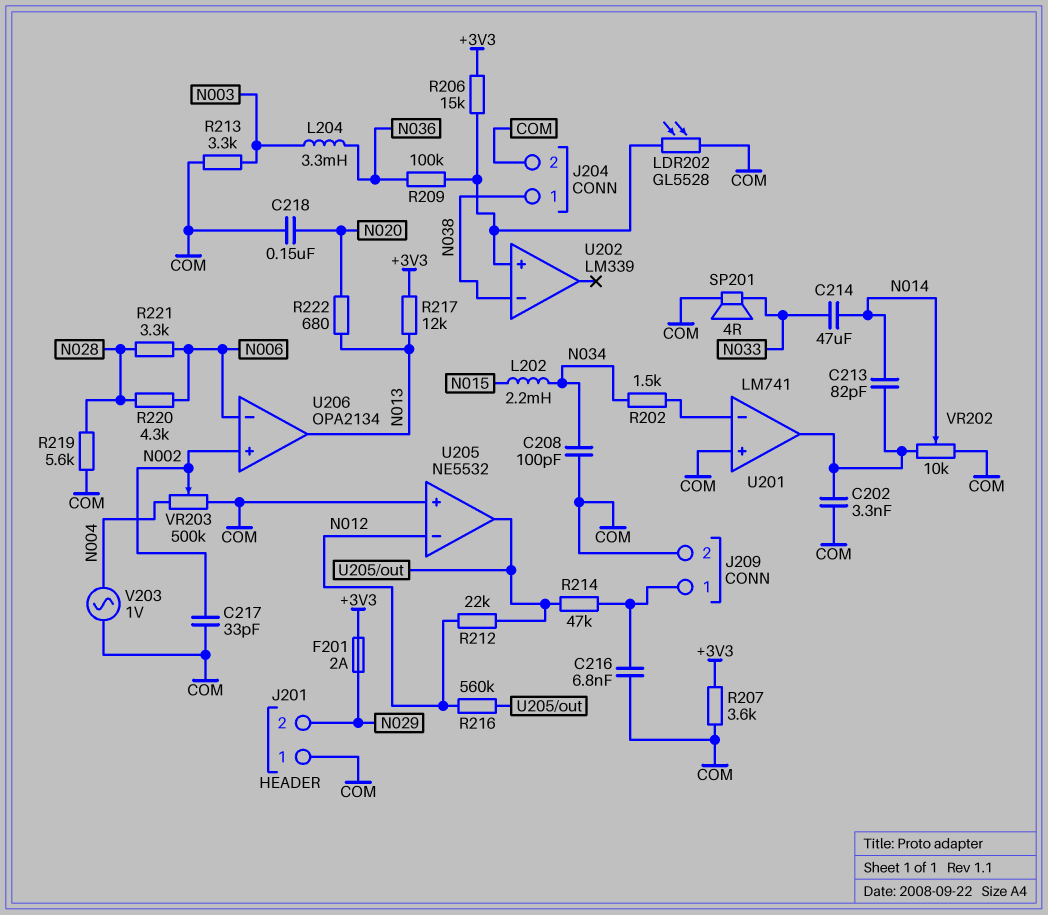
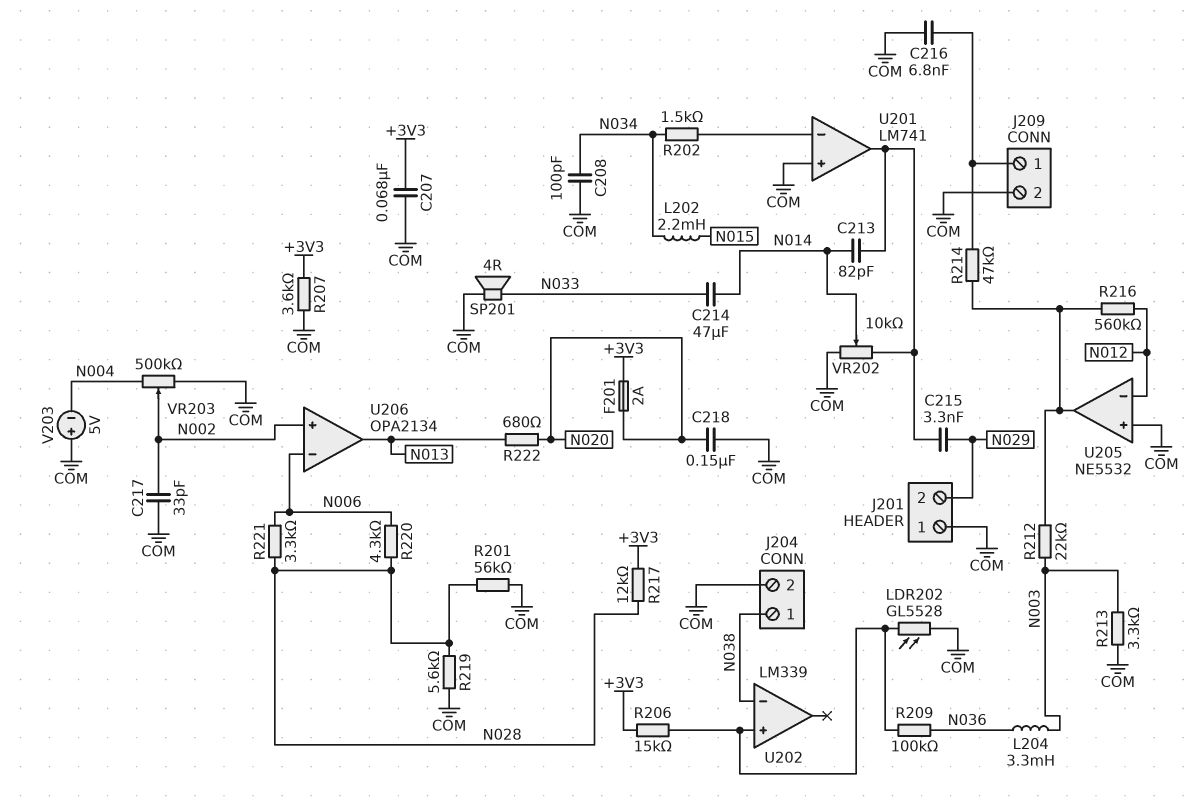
C202: 3.3nF (COM, U201/out) -> none
C207: none -> 68nF (+3V3, COM)
C215: none -> 3.3nF (N029, U201/out)
F201: 2A (+3V3, N029) -> 2A (+3V3, N020)
R201: none -> 56k (COM, N028)
R212: 22k (N012, U205/out) -> 22k (N003, U205/out)
R217: 12k (+3V3, N013) -> 12k (+3V3, N028)
V203: AC 1V (COM, N004) -> 5V (plus COM, minus N004)

